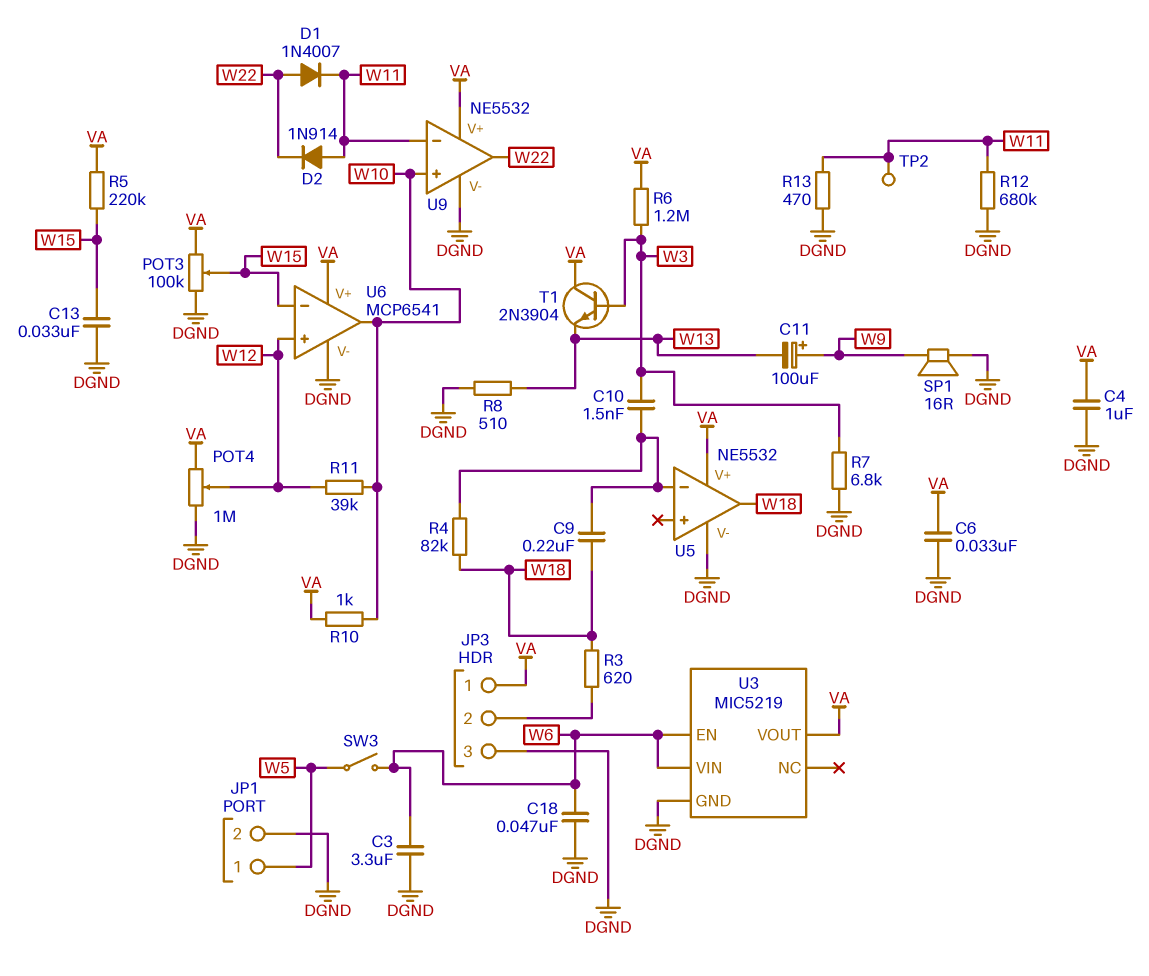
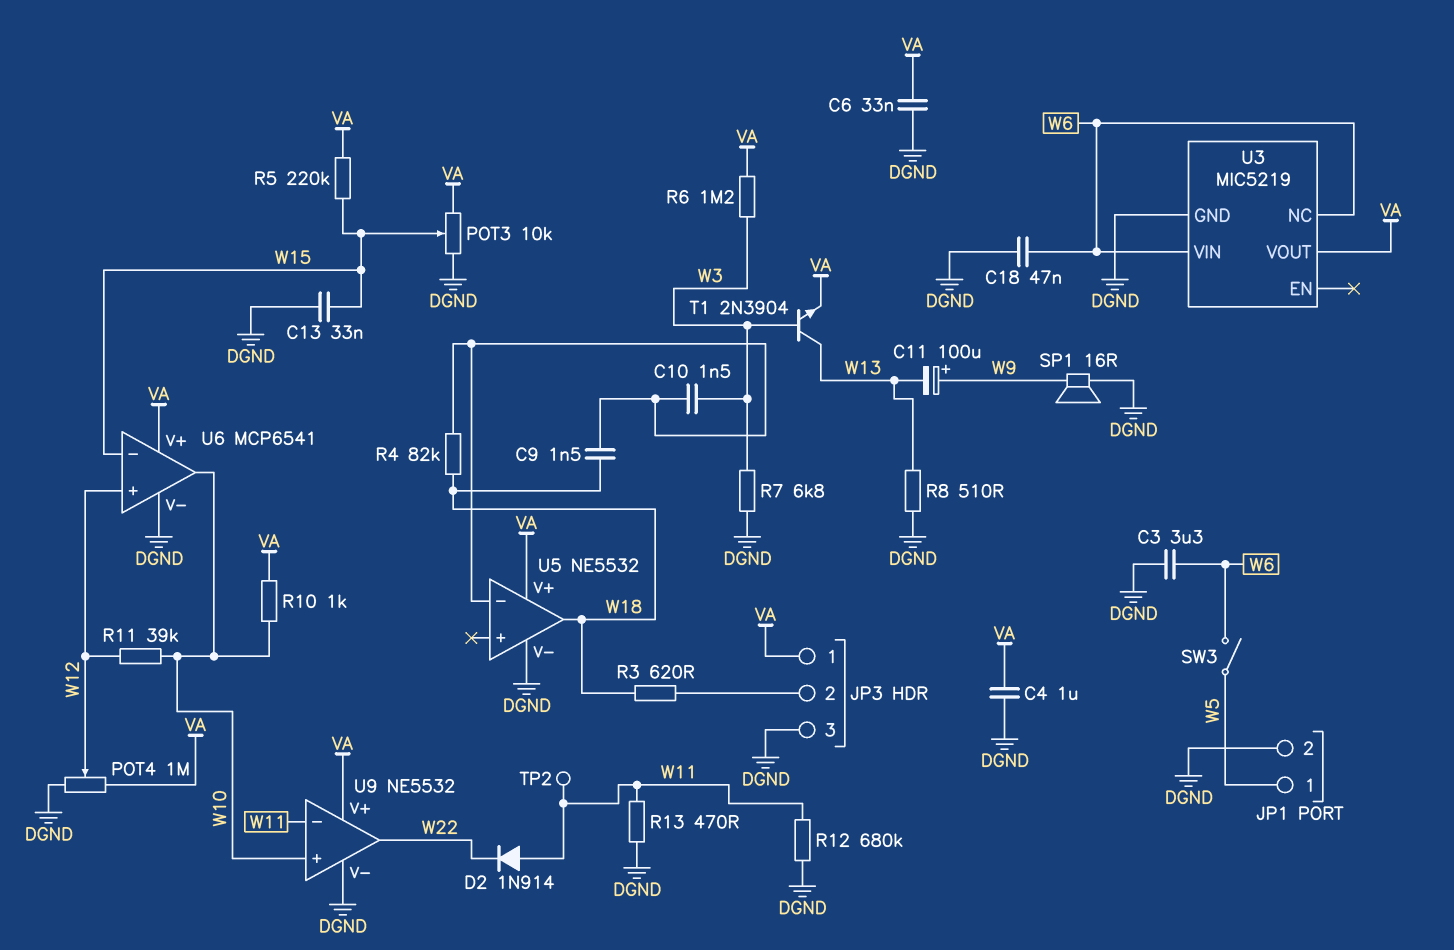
C9: 220nF (U5/in-, W18) -> 1.5nF (U5/in-, W18)
D1: diode 1N4007 (A W22, K W11) -> none
POT3: 100k (DGND, VA, wiper W15) -> 10k (DGND, VA, wiper W15)
T1: NPN 2N3904 (B W3, C VA, E W13) -> NPN 2N3904 (B W3, C W13, E VA)
U3 pin EN: W6 -> none
U3 pin NC: none -> W6

